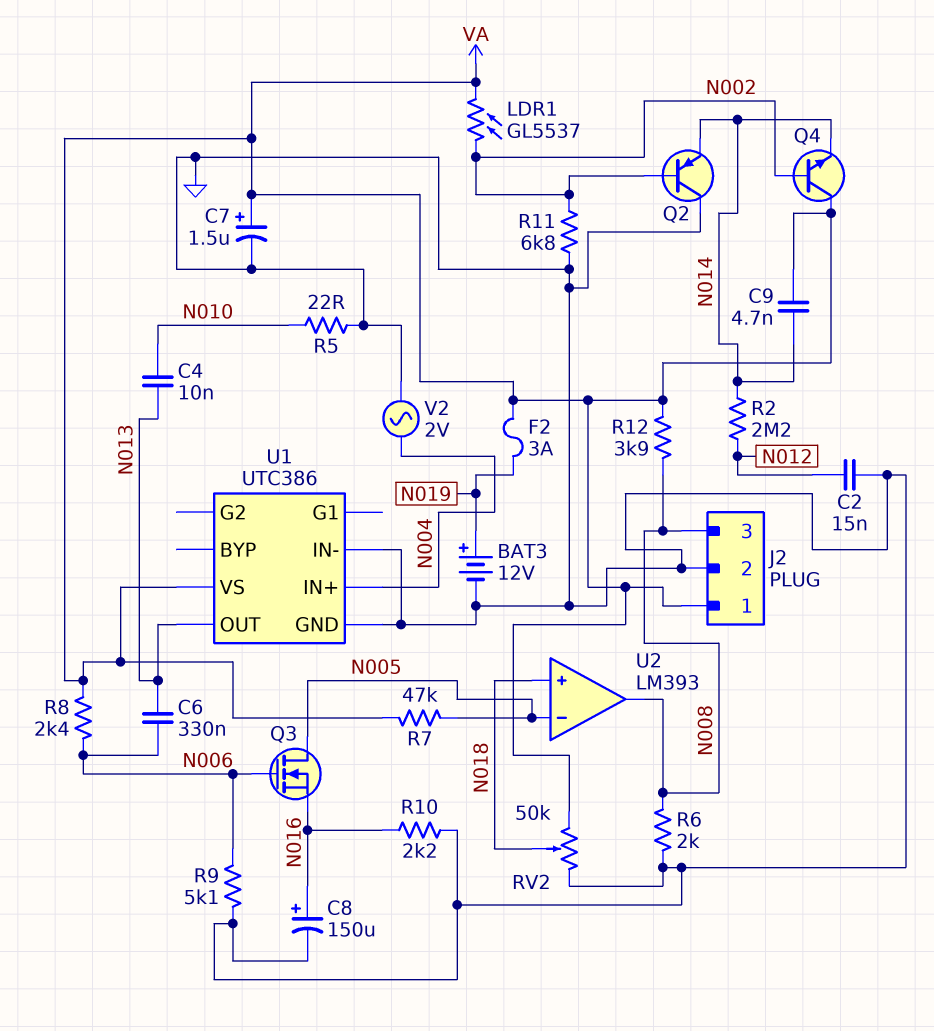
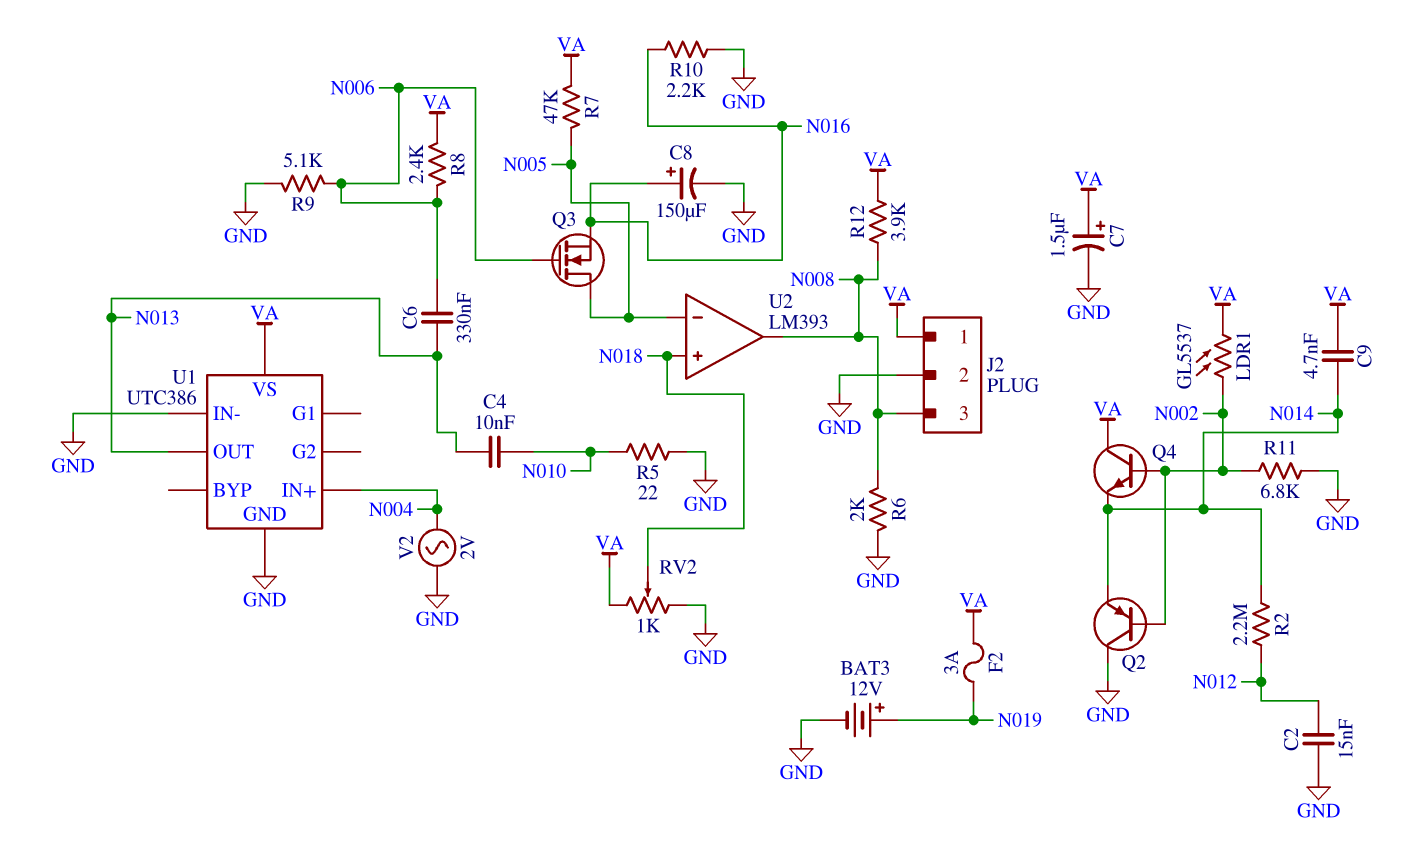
RV2: 50k (GND, VA, wiper N018) -> 1k (GND, VA, wiper N018)

